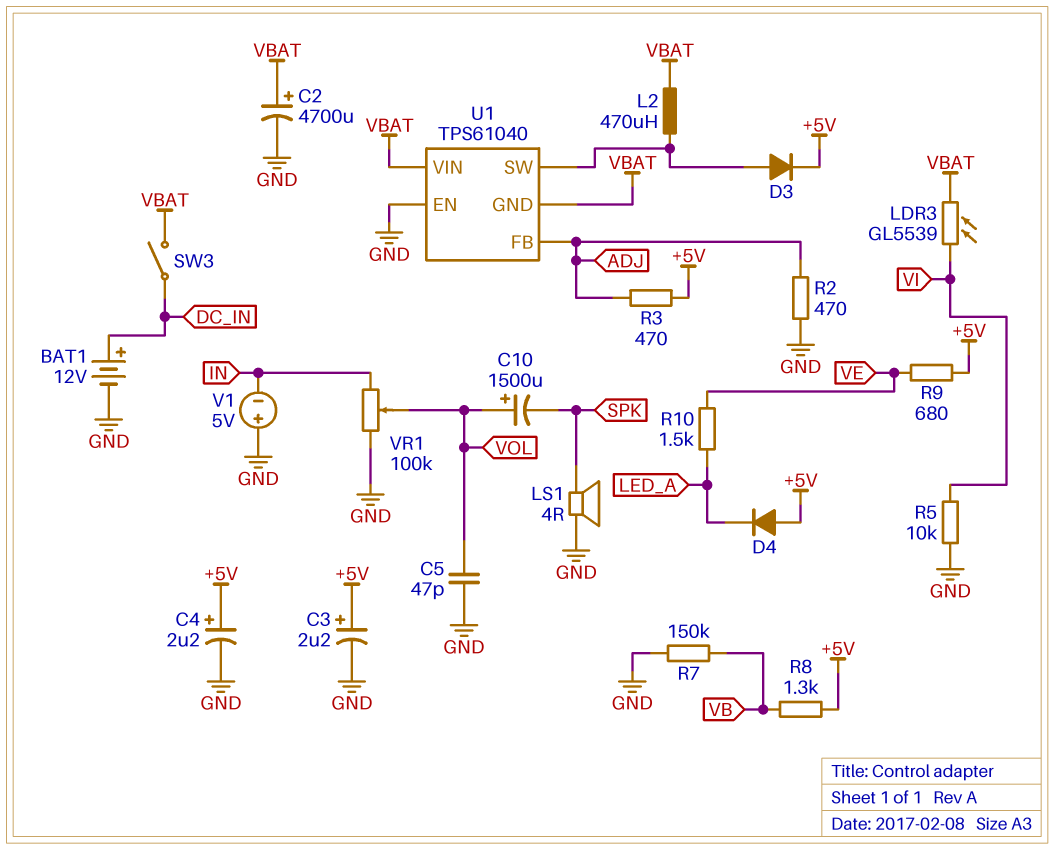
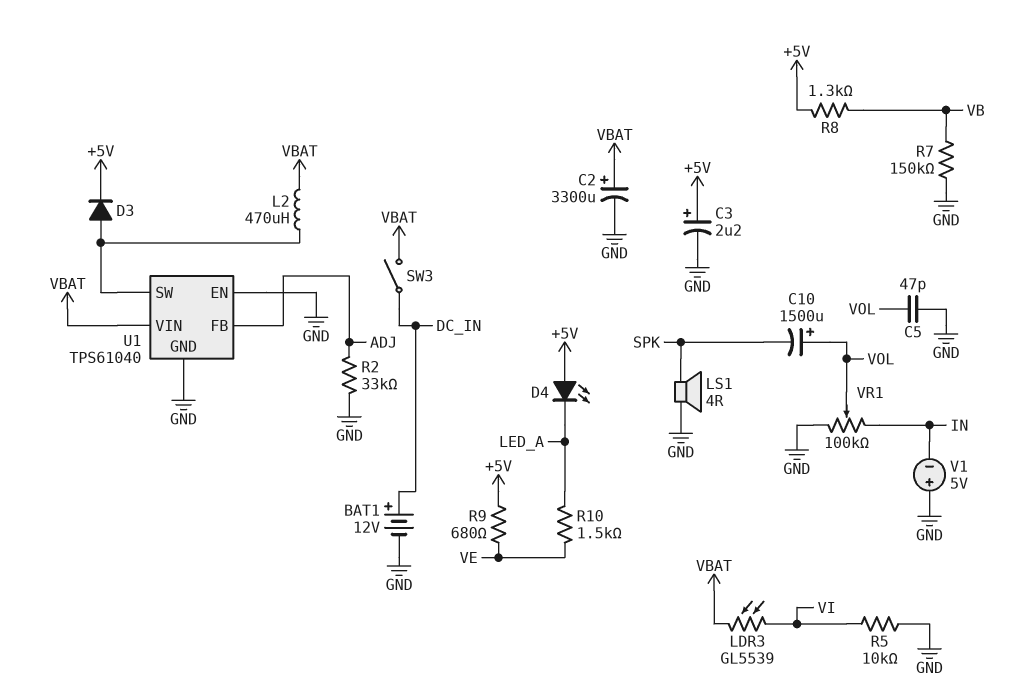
C2: 4700uF (plus VBAT, minus GND) -> 3300uF (plus VBAT, minus GND)
C4: 2.2uF (plus +5V, minus GND) -> none
D4: diode (A +5V, K LED_A) -> LED (A +5V, K LED_A)
R2: 470 (ADJ, GND) -> 33k (ADJ, GND)
R3: 470 (+5V, ADJ) -> none
U1 pin GND: VBAT -> GND

